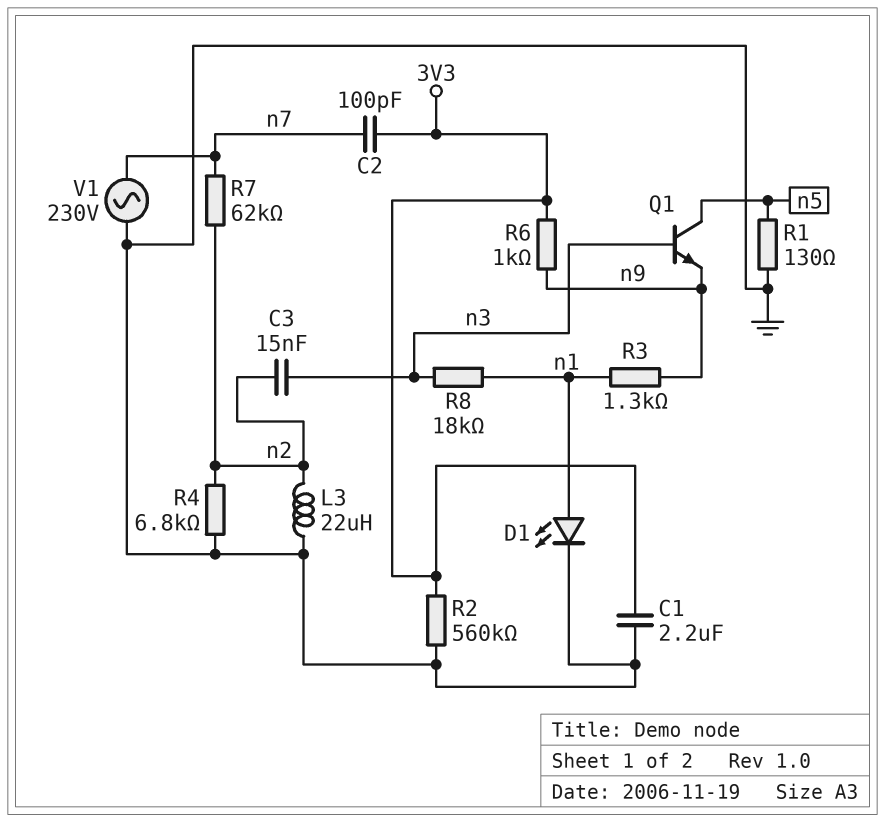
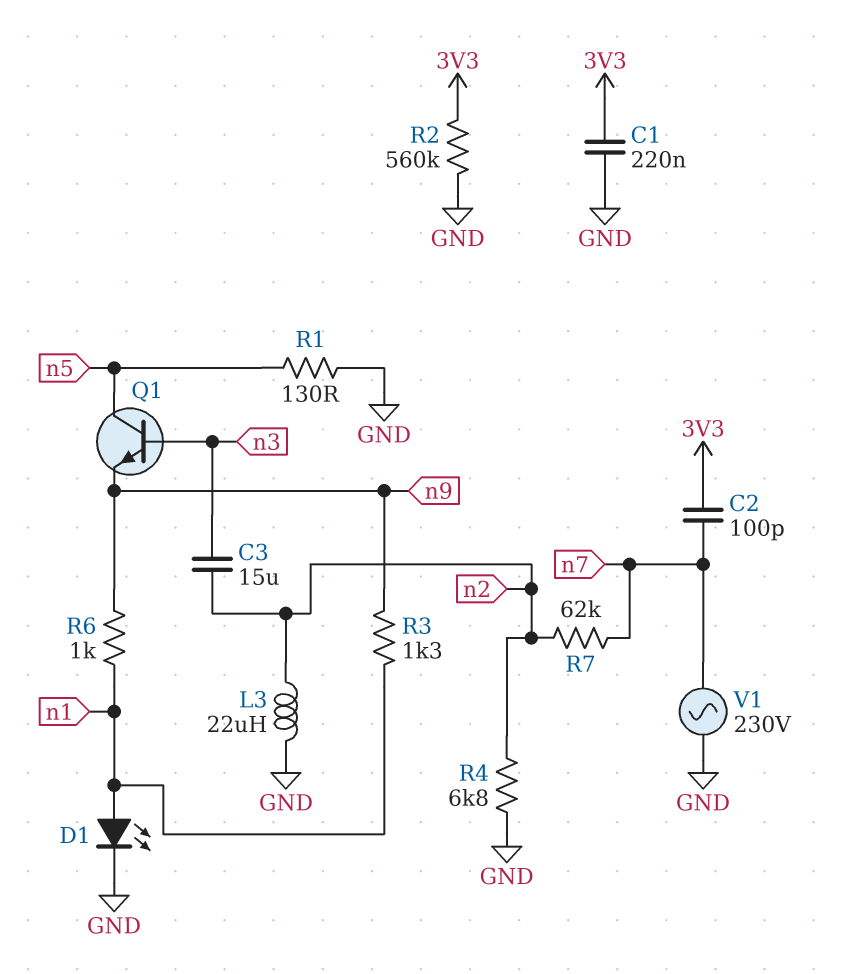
C1: 2.2uF (3V3, GND) -> 220nF (3V3, GND)
C3: 15nF (n2, n3) -> 15uF (n2, n3)
R6: 1k (3V3, n9) -> 1k (n1, n9)
R8: 18k (n1, n3) -> none

